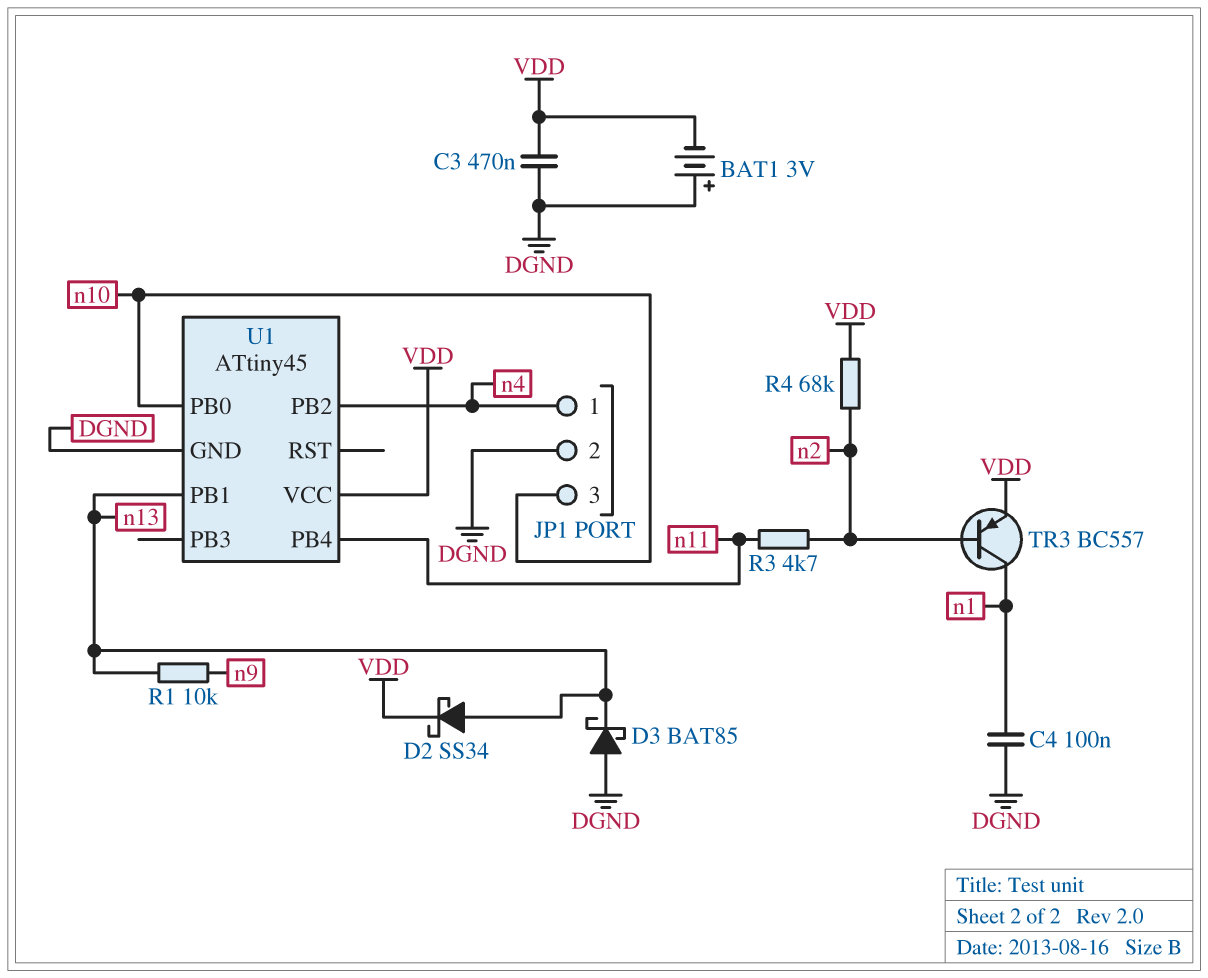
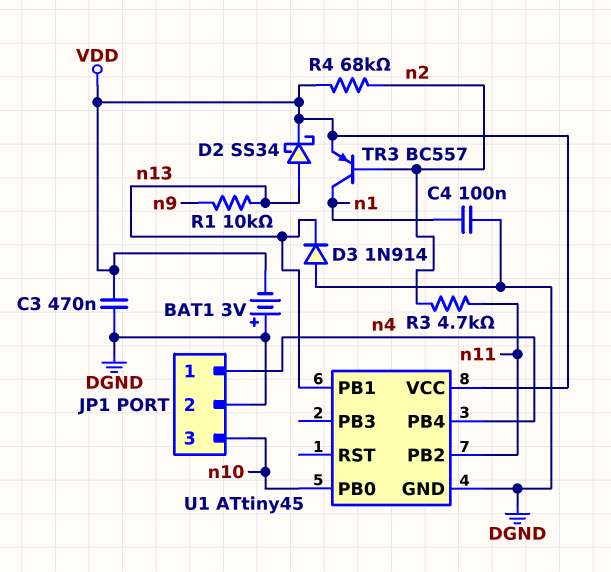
D3: schottky BAT85 (A DGND, K n13) -> diode 1N914 (A DGND, K n13)
U1 pin PB2: n4 -> n11
U1 pin PB4: n11 -> n4

